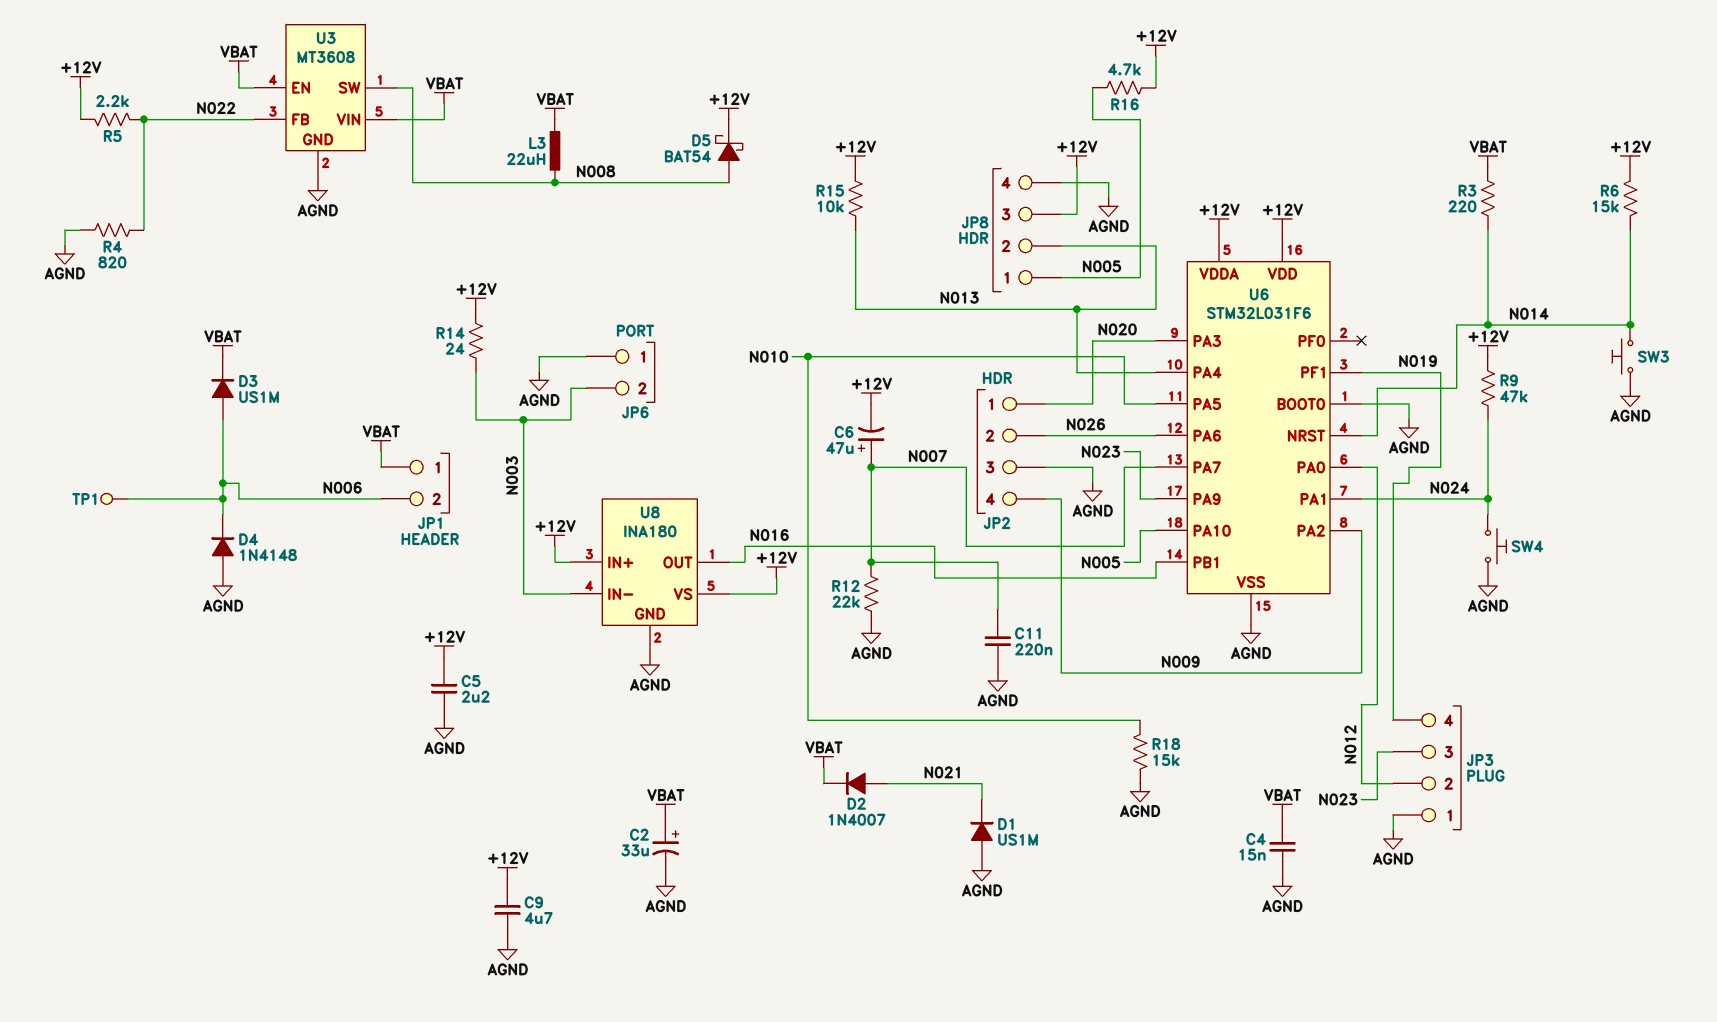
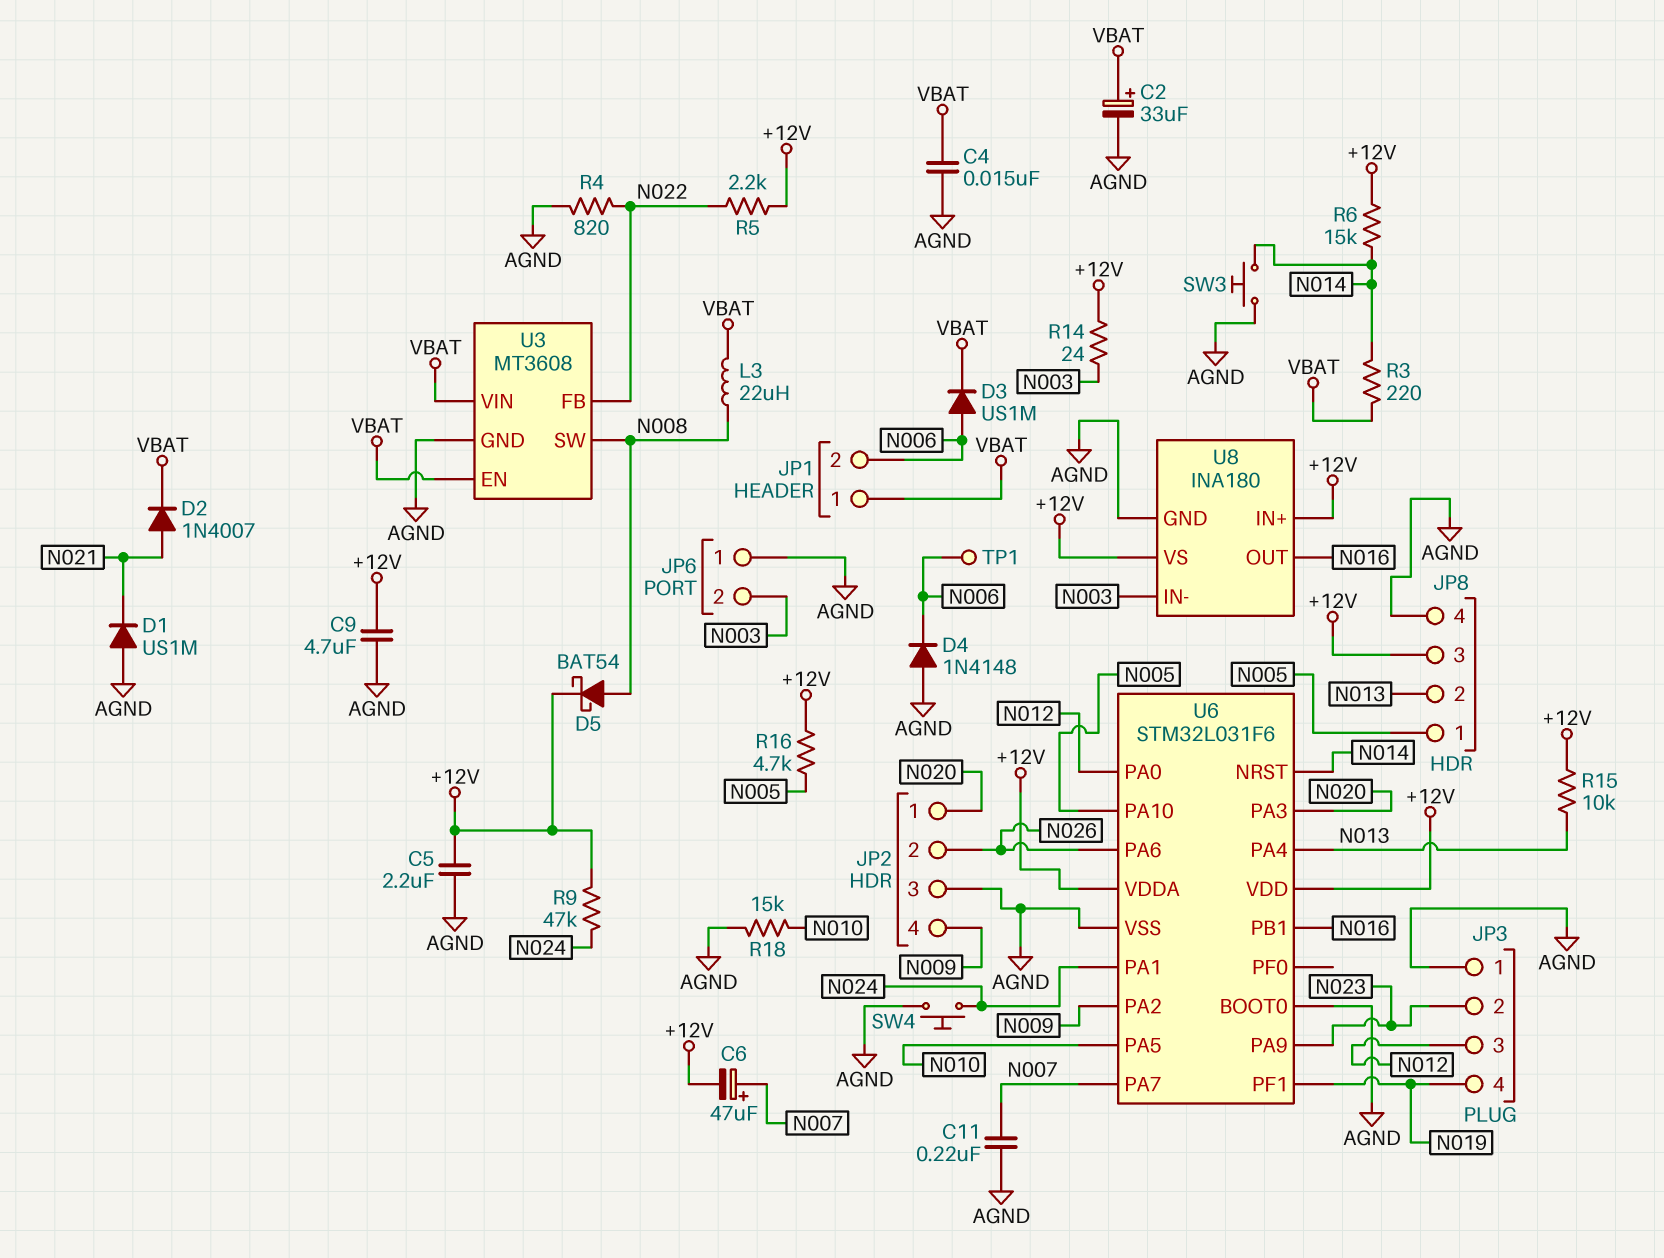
JP3 pin 2: N012 -> N023
JP3 pin 3: N023 -> N012
R12: 22k (AGND, N007) -> none

